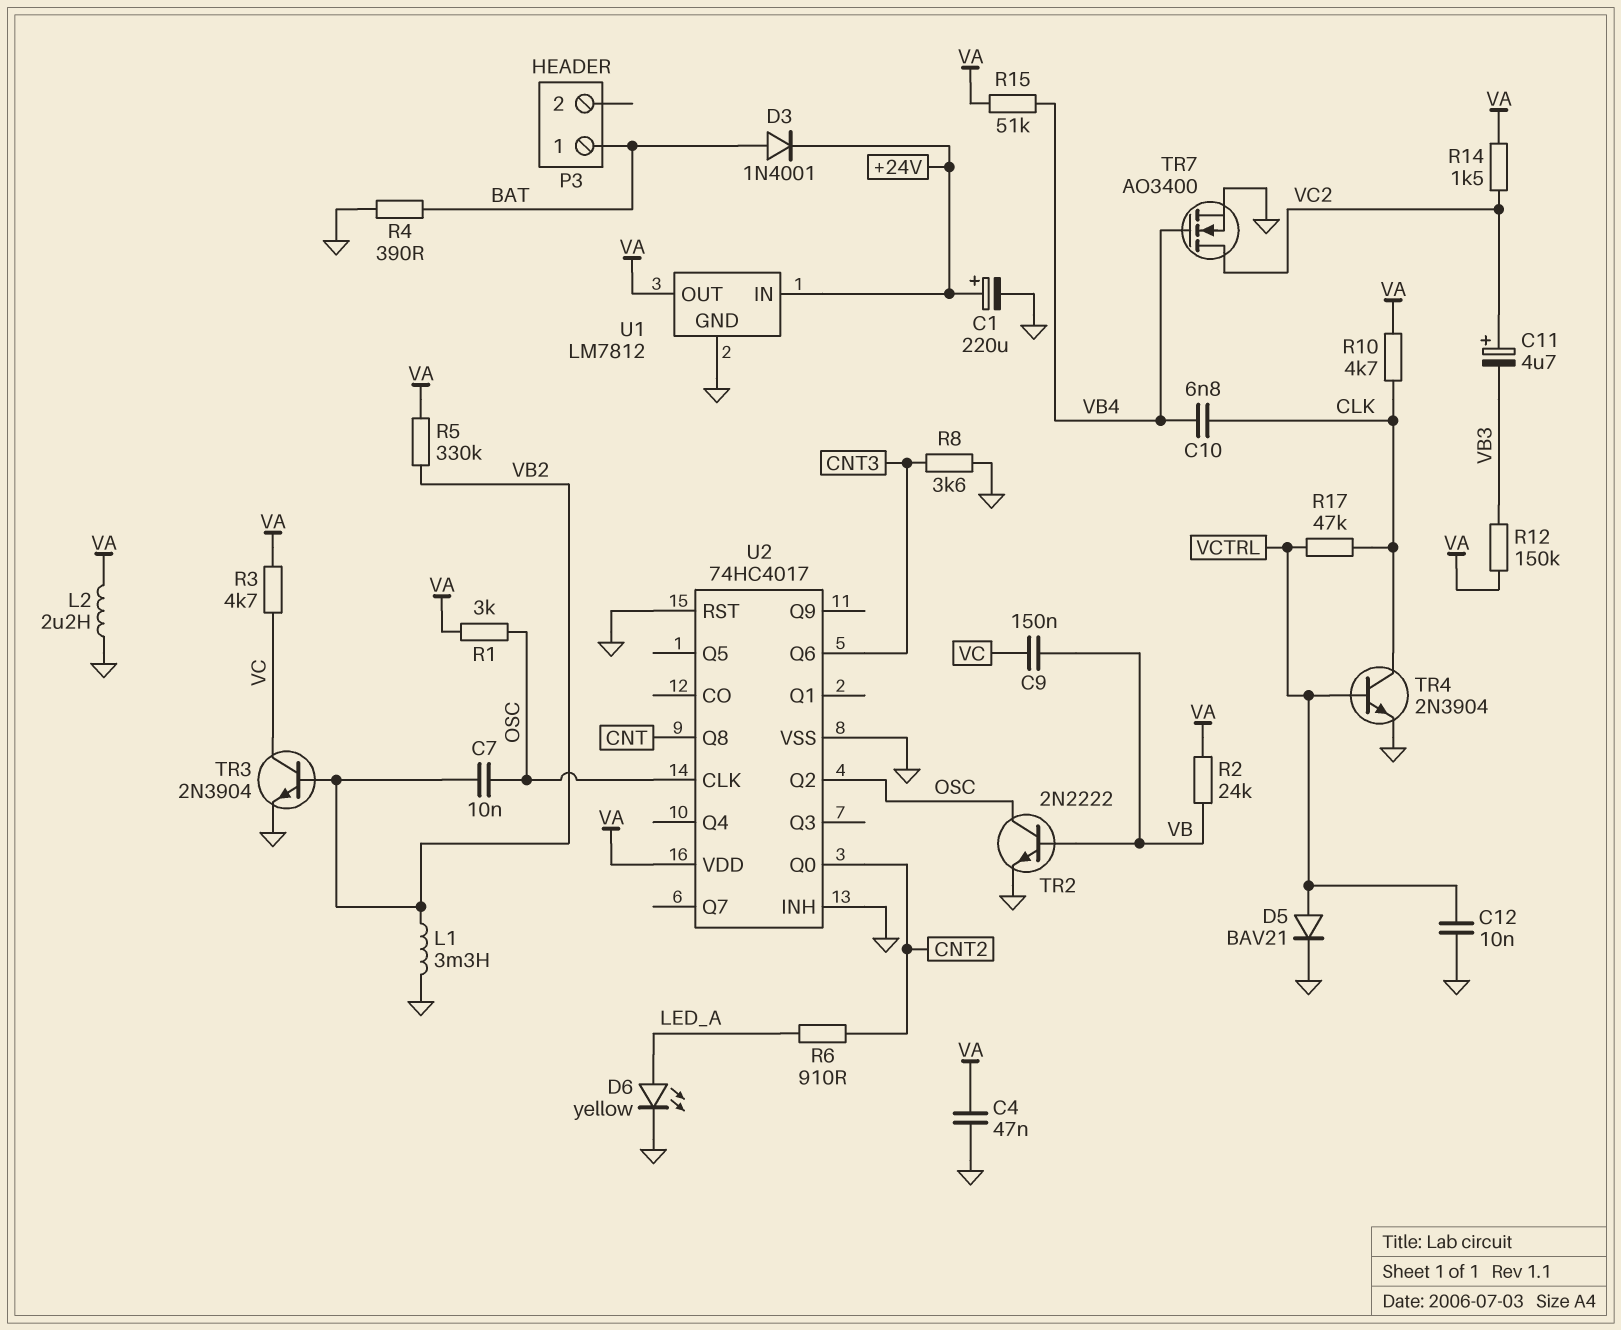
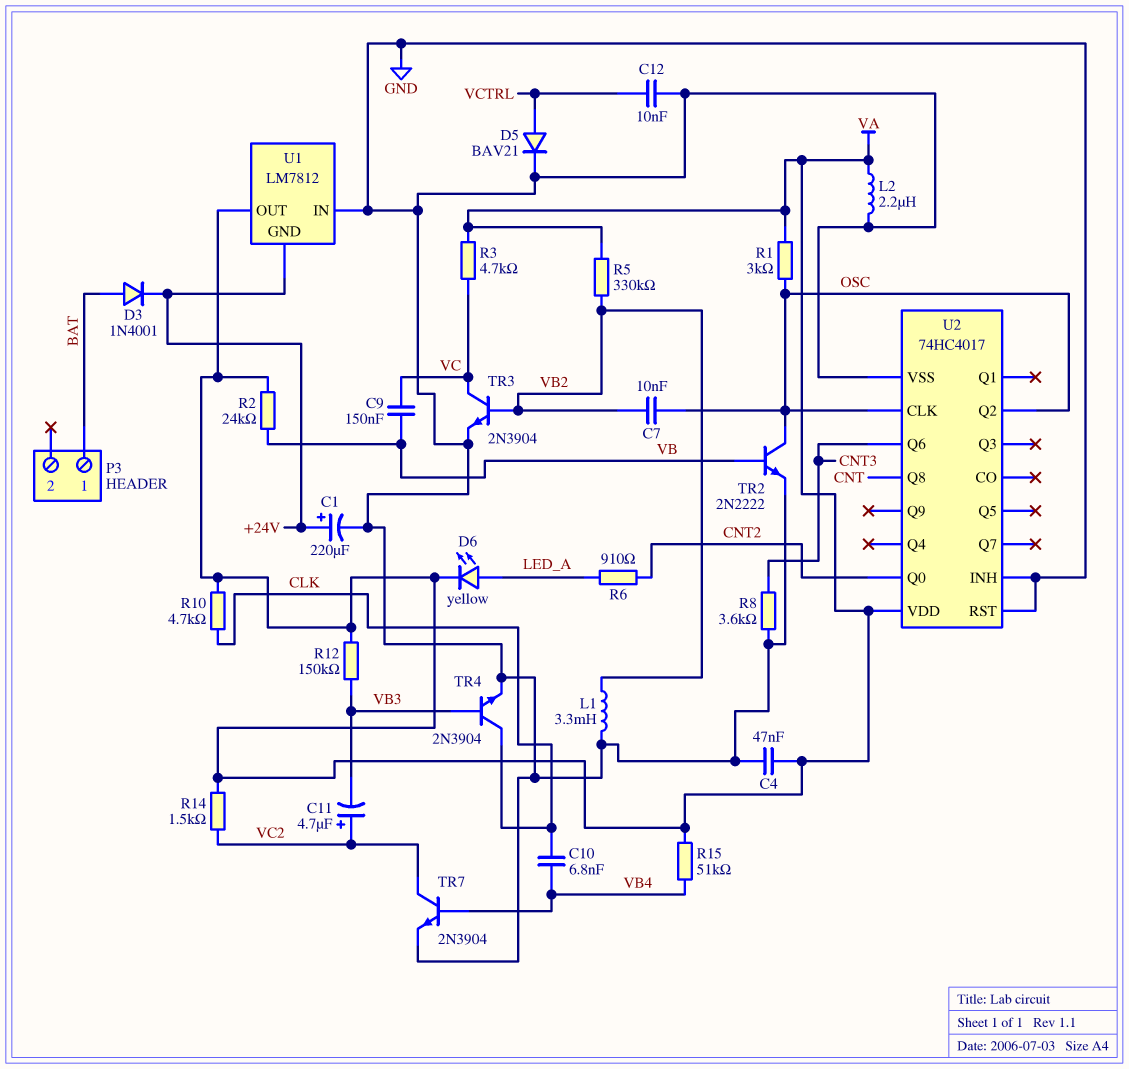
D6: LED yellow (A LED_A, K GND) -> LED yellow (A LED_A, K VA)
R4: 390 (BAT, GND) -> none
R17: 47k (CLK, VCTRL) -> none
TR4: NPN 2N3904 (B VCTRL, C CLK, E GND) -> NPN 2N3904 (B VB3, C CLK, E GND)
TR7: NMOS AO3400 (G VB4, D VC2, S GND) -> NPN 2N3904 (B VB4, C VC2, E GND)
U1 pin GND: GND -> +24V
U1 pin IN: +24V -> GND

